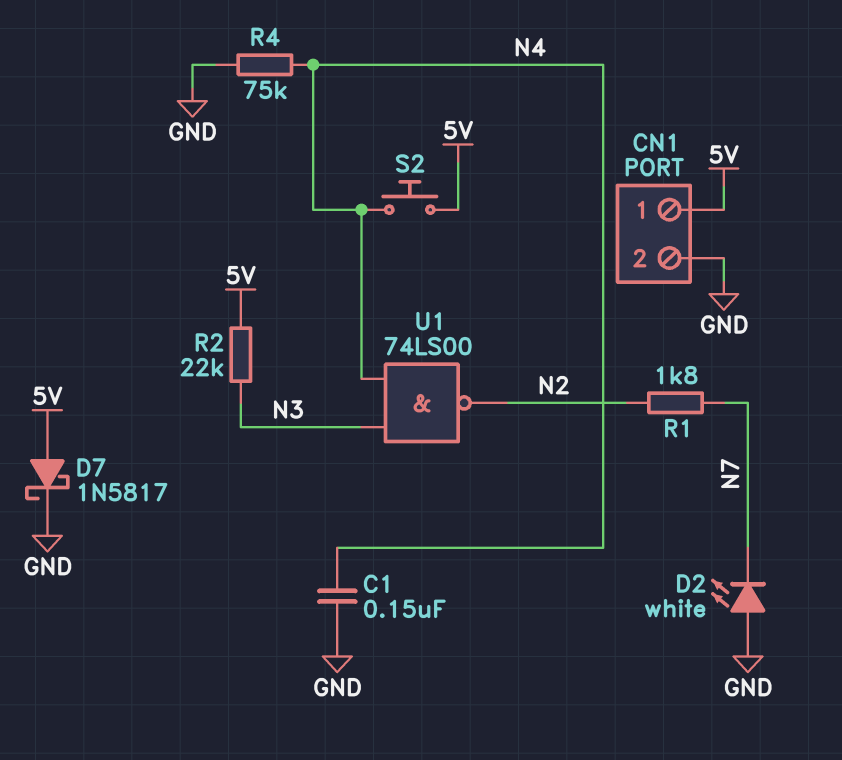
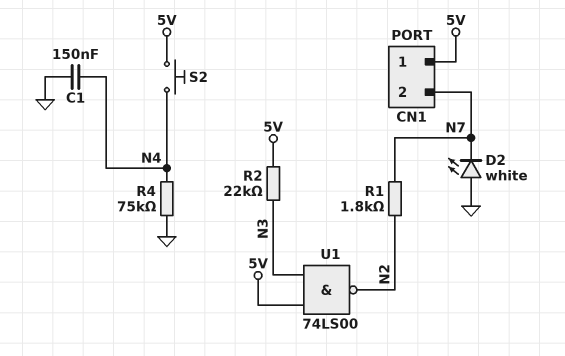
CN1 pin 2: GND -> N7
D7: schottky 1N5817 (A 5V, K GND) -> none
U1: NAND 74LS00 (in N3, in N4, out N2) -> NAND 74LS00 (in 5V, in N3, out N2)

